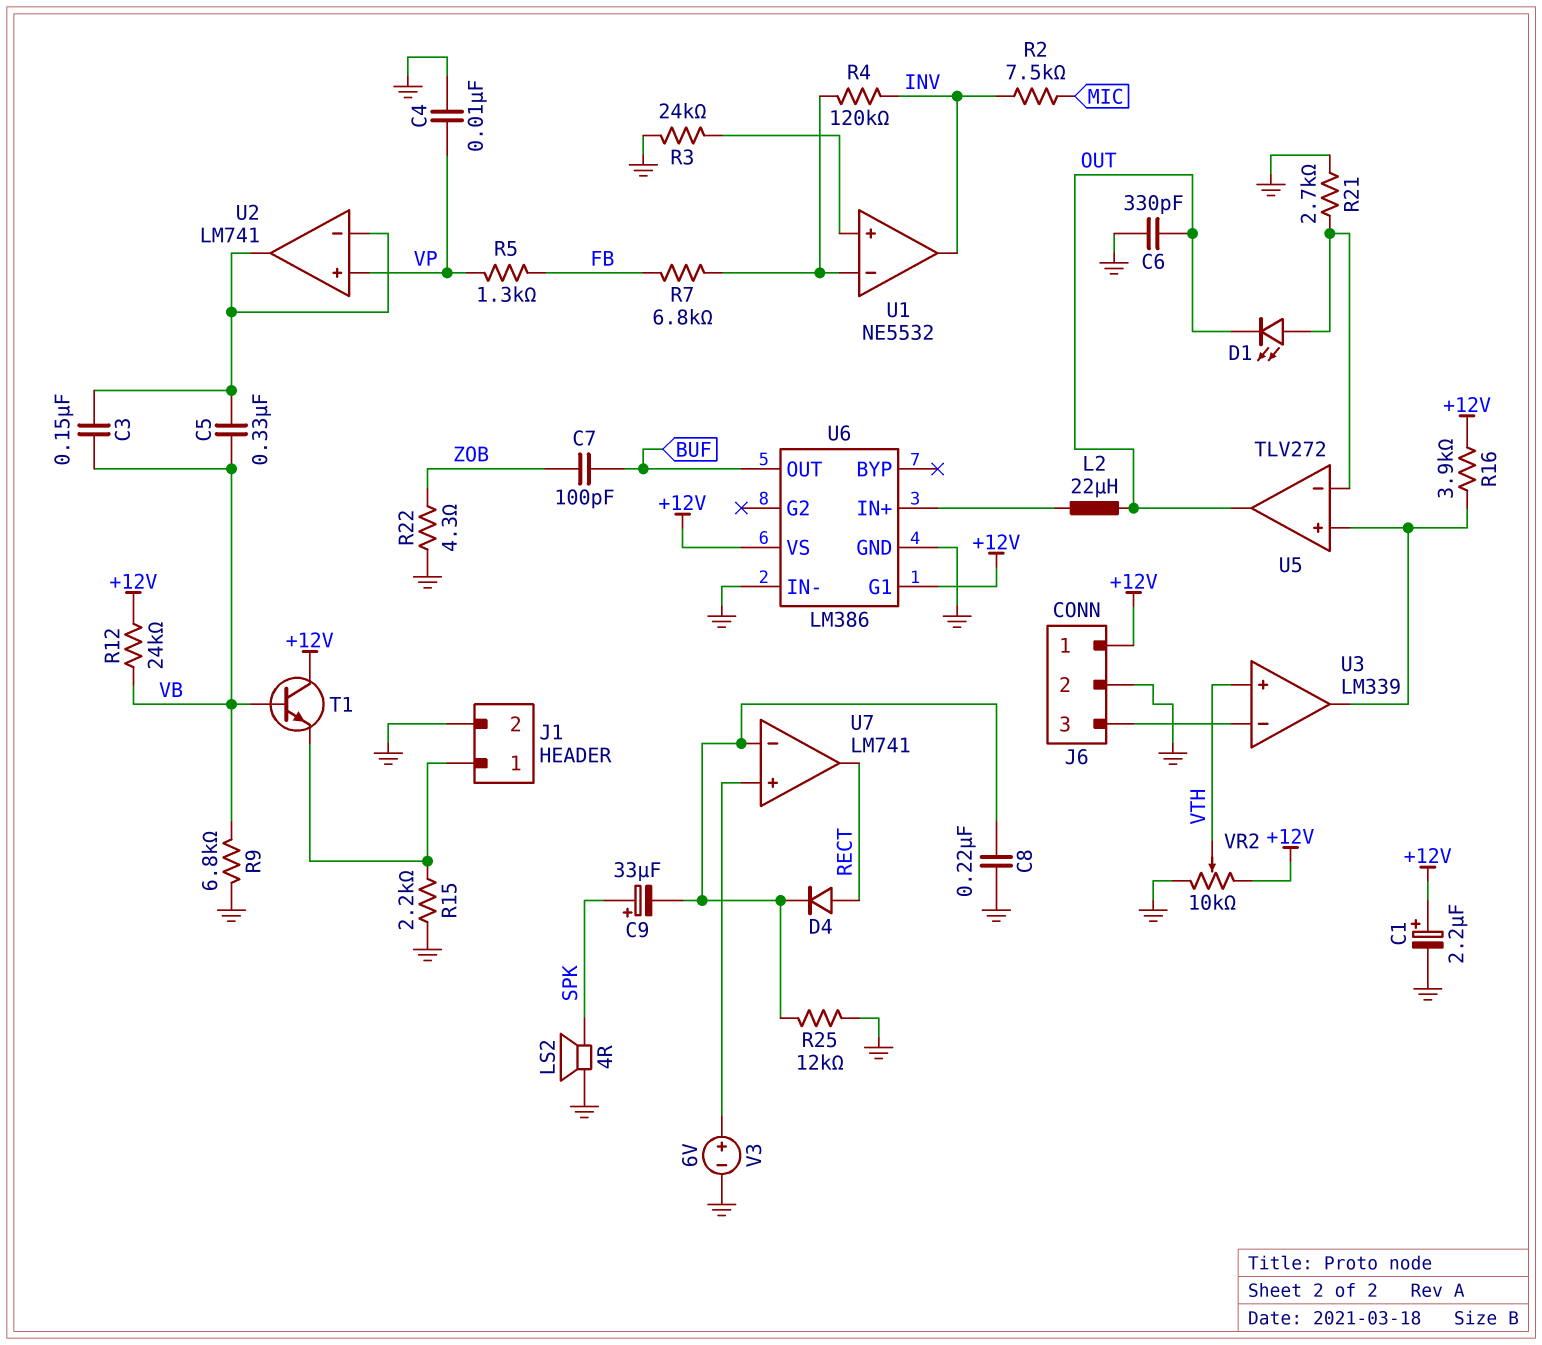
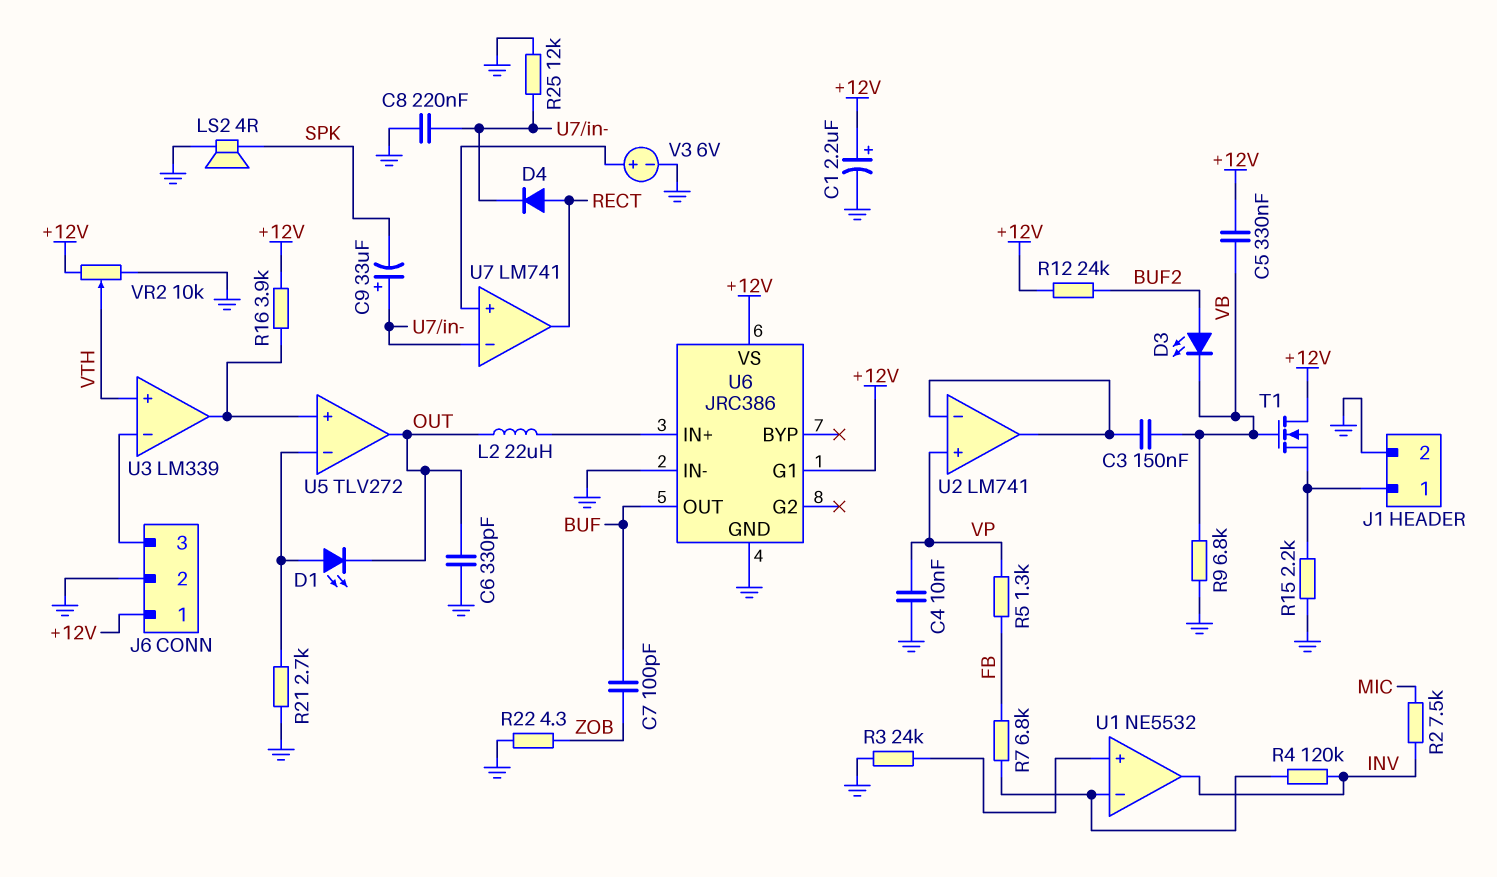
C5: 330nF (U2/in-, VB) -> 330nF (+12V, VB)
C9: 33uF (plus SPK, minus U7/in-) -> 33uF (plus U7/in-, minus SPK)
D3: none -> LED (A BUF2, K VB)
R12: 24k (+12V, VB) -> 24k (+12V, BUF2)
T1: NPN (B VB, C +12V, E J1/1) -> NMOS (G VB, D +12V, S J1/1)
U6: LM386 -> JRC386

